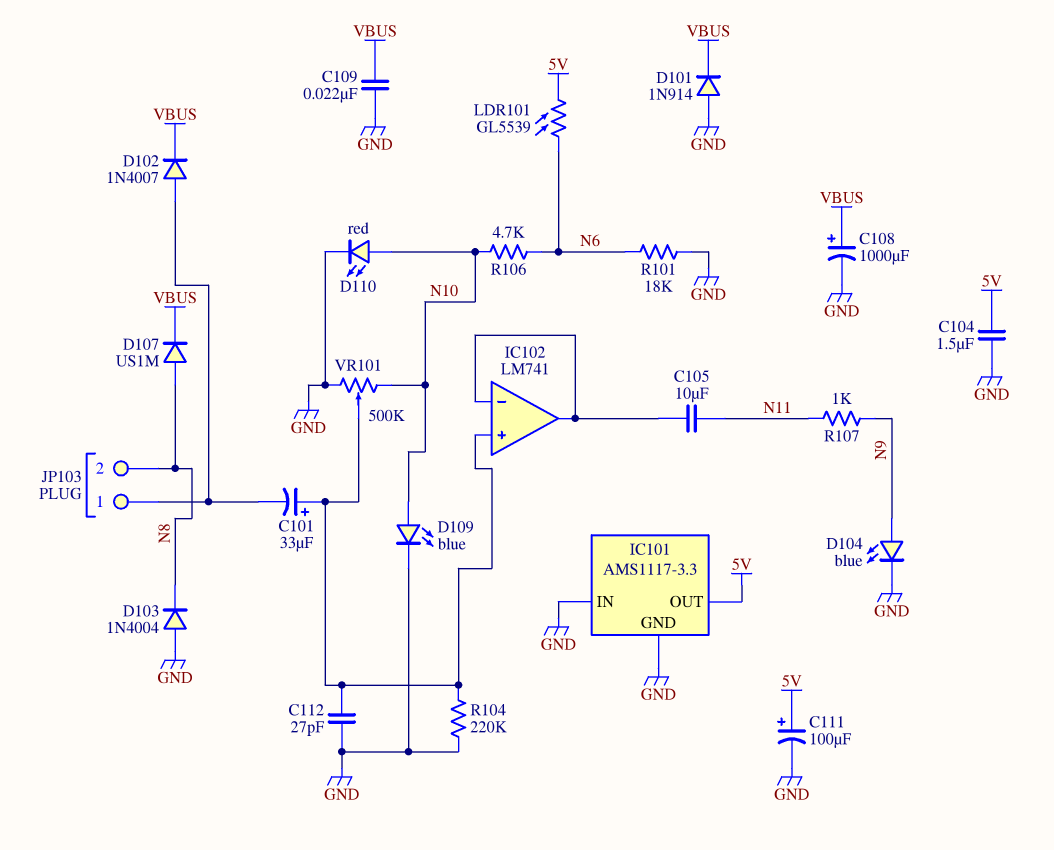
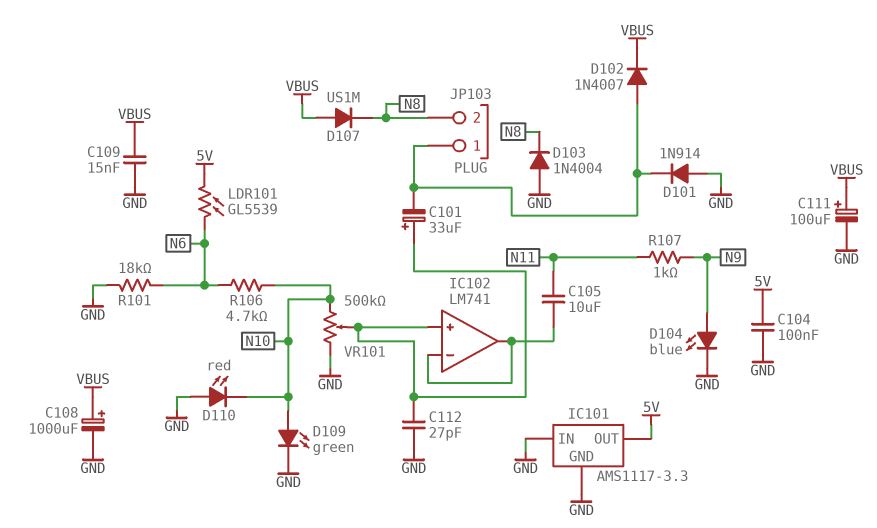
C104: 1.5uF (5V, GND) -> 100nF (5V, GND)
C109: 22nF (GND, VBUS) -> 15nF (GND, VBUS)
C111: 100uF (plus 5V, minus GND) -> 100uF (plus VBUS, minus GND)
D101: diode 1N914 (A GND, K VBUS) -> diode 1N914 (A GND, K JP103/1)
D107: diode US1M (A N8, K VBUS) -> diode US1M (A VBUS, K N8)
D109: LED blue (A N10, K GND) -> LED green (A N10, K GND)
D110: LED red (A N10, K GND) -> LED red (A GND, K N10)
R104: 220k (GND, IC102/in+) -> none

